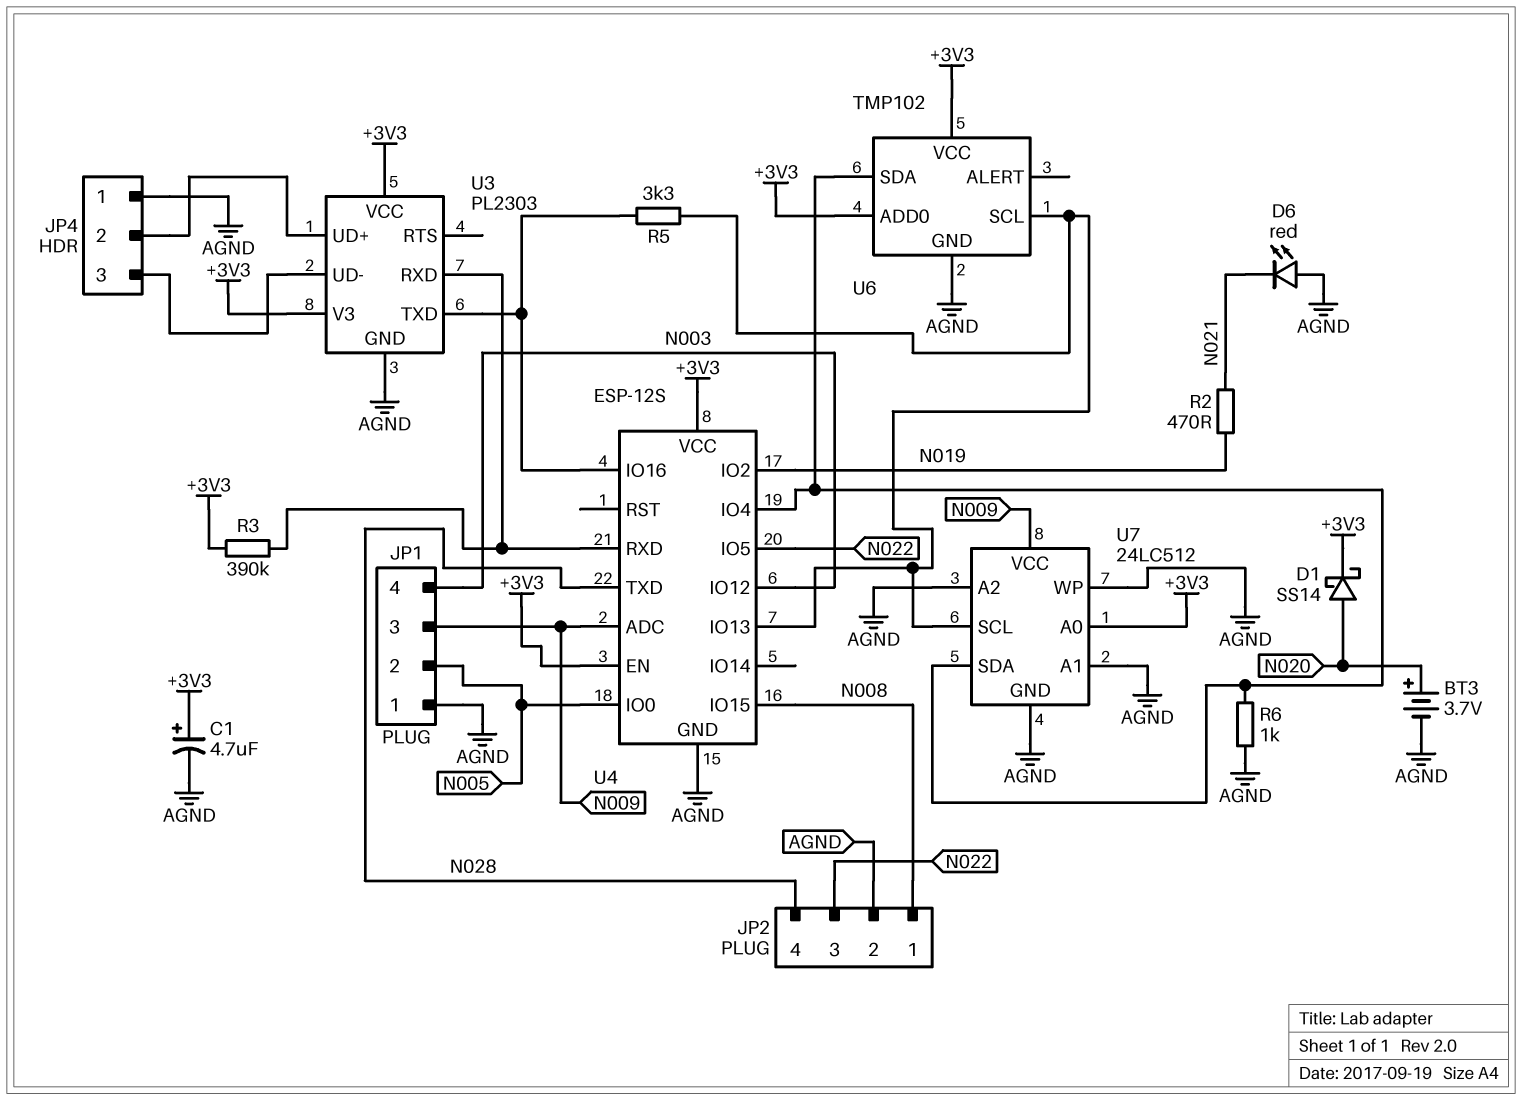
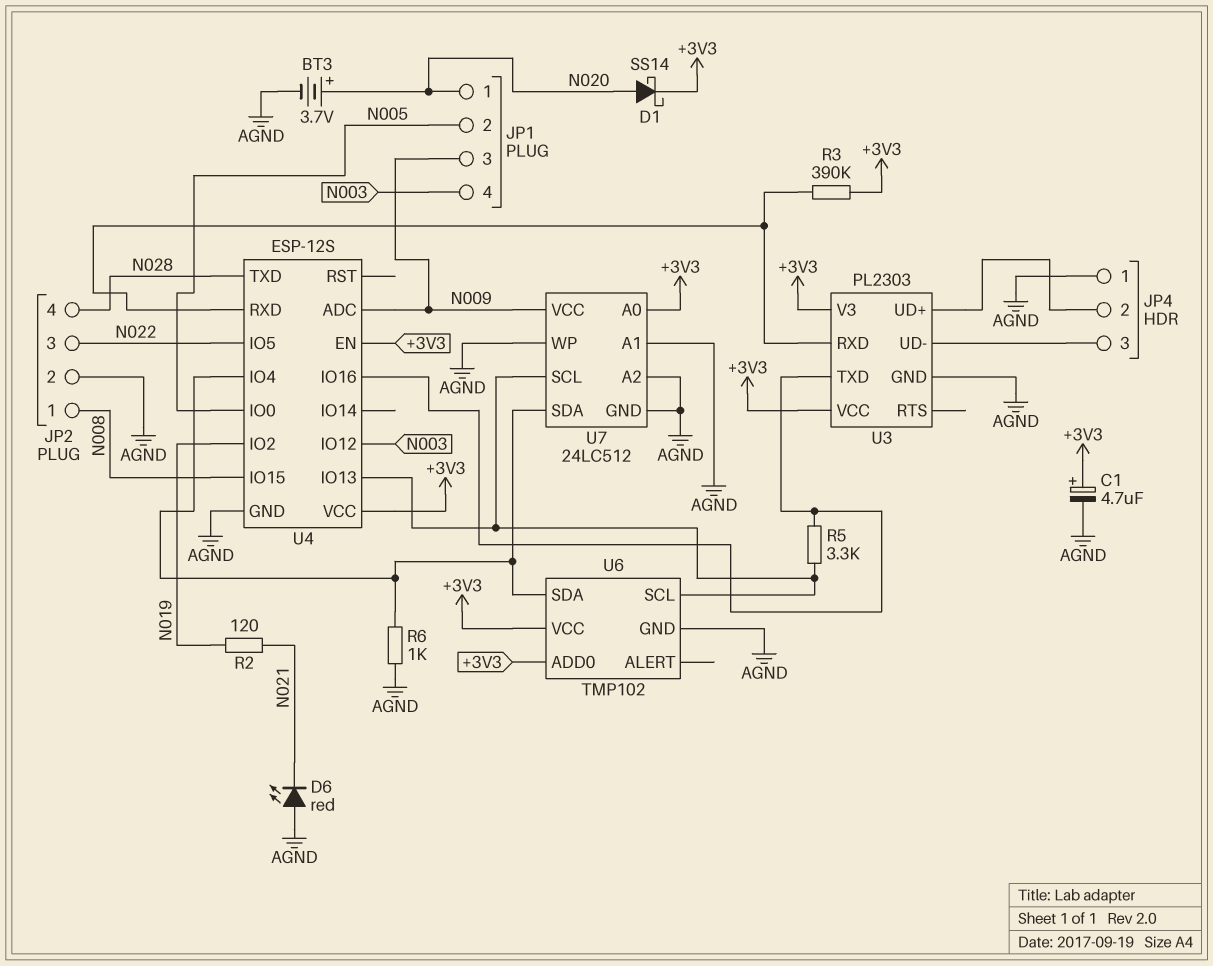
JP1 pin 1: AGND -> N020
R2: 470 (N019, N021) -> 120 (N019, N021)

